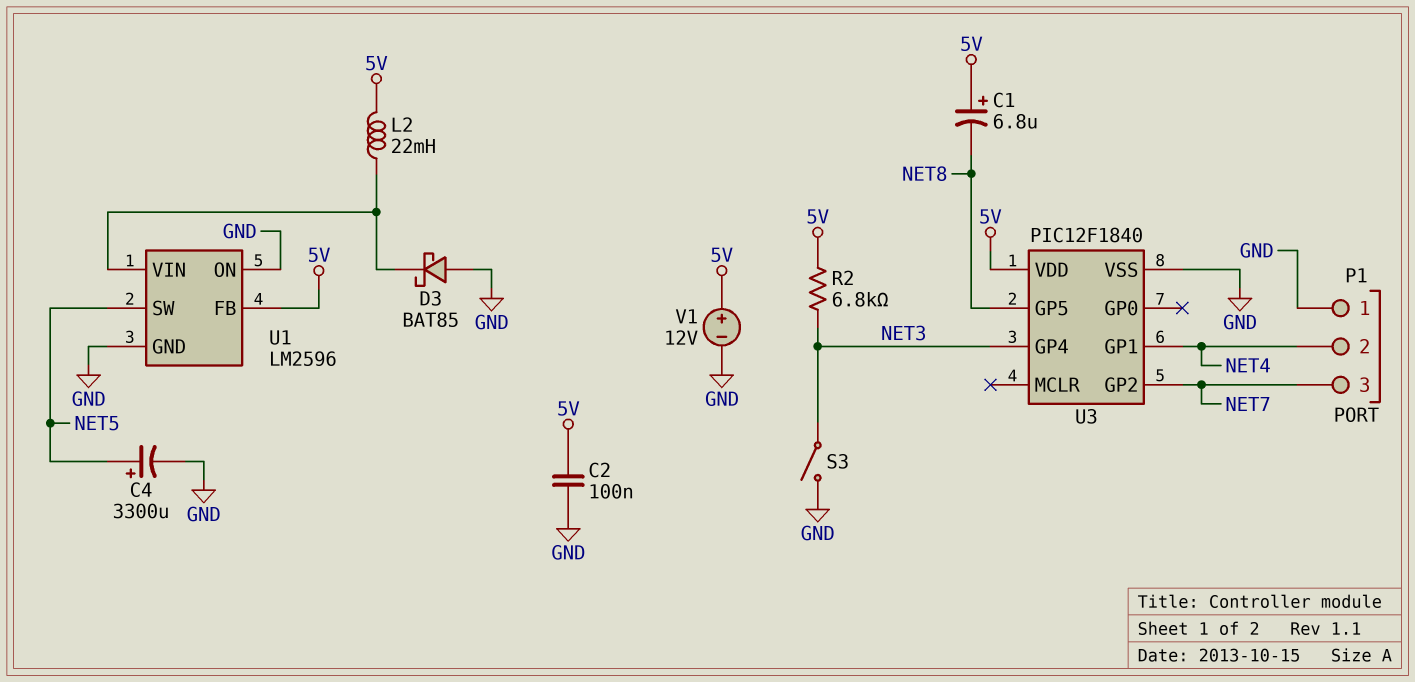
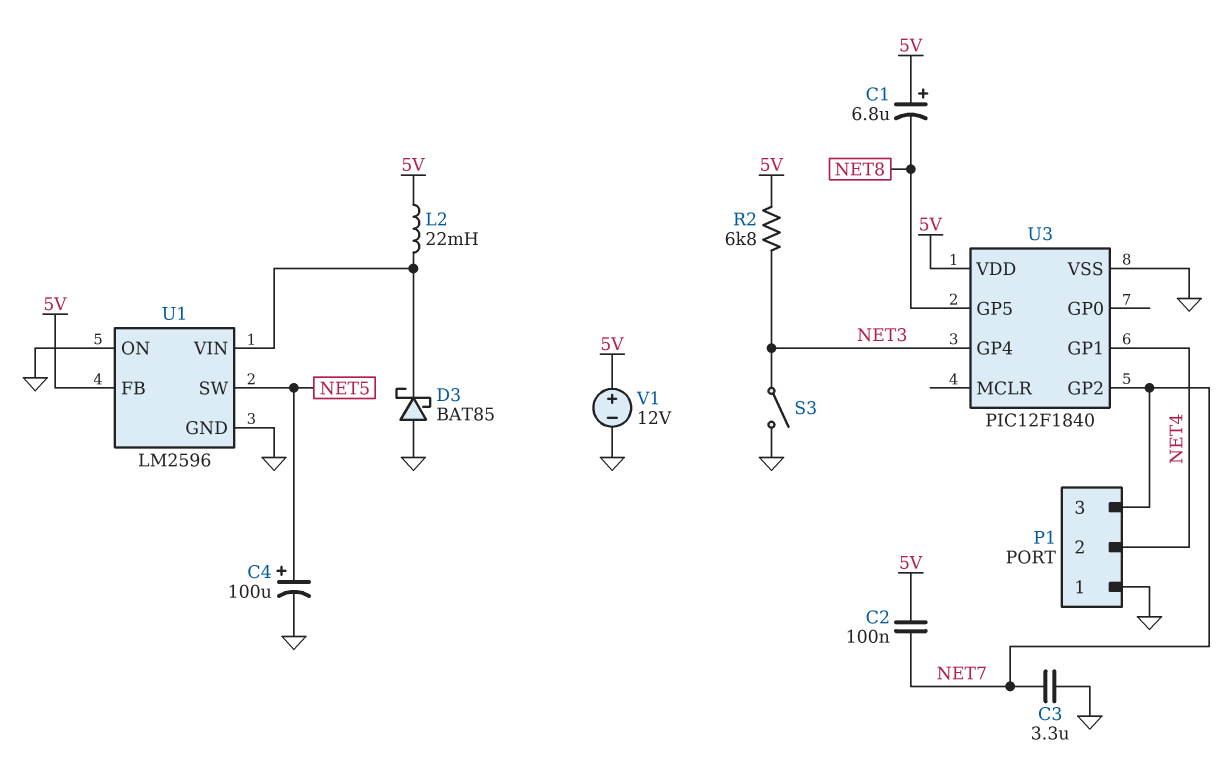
C2: 100nF (5V, GND) -> 100nF (5V, NET7)
C3: none -> 3.3uF (GND, NET7)
C4: 3300uF (plus NET5, minus GND) -> 100uF (plus NET5, minus GND)

